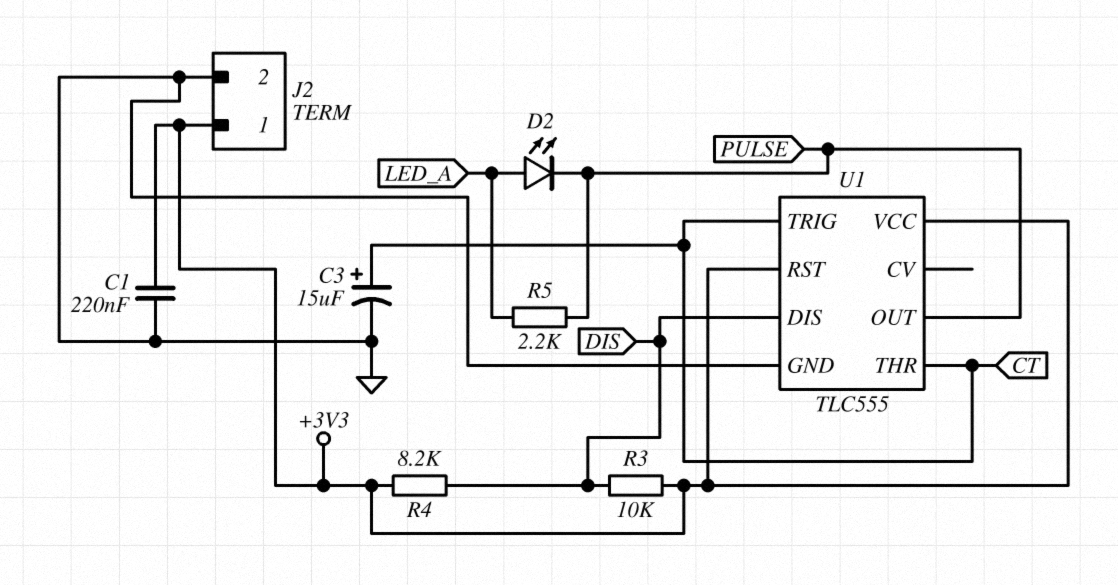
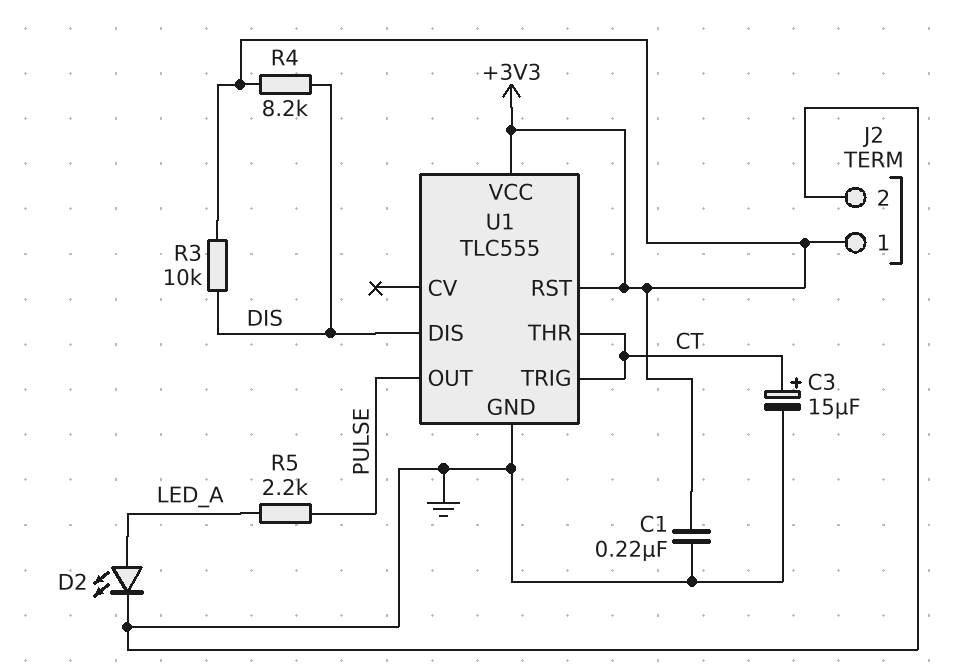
D2: LED (A LED_A, K PULSE) -> LED (A LED_A, K GND)

